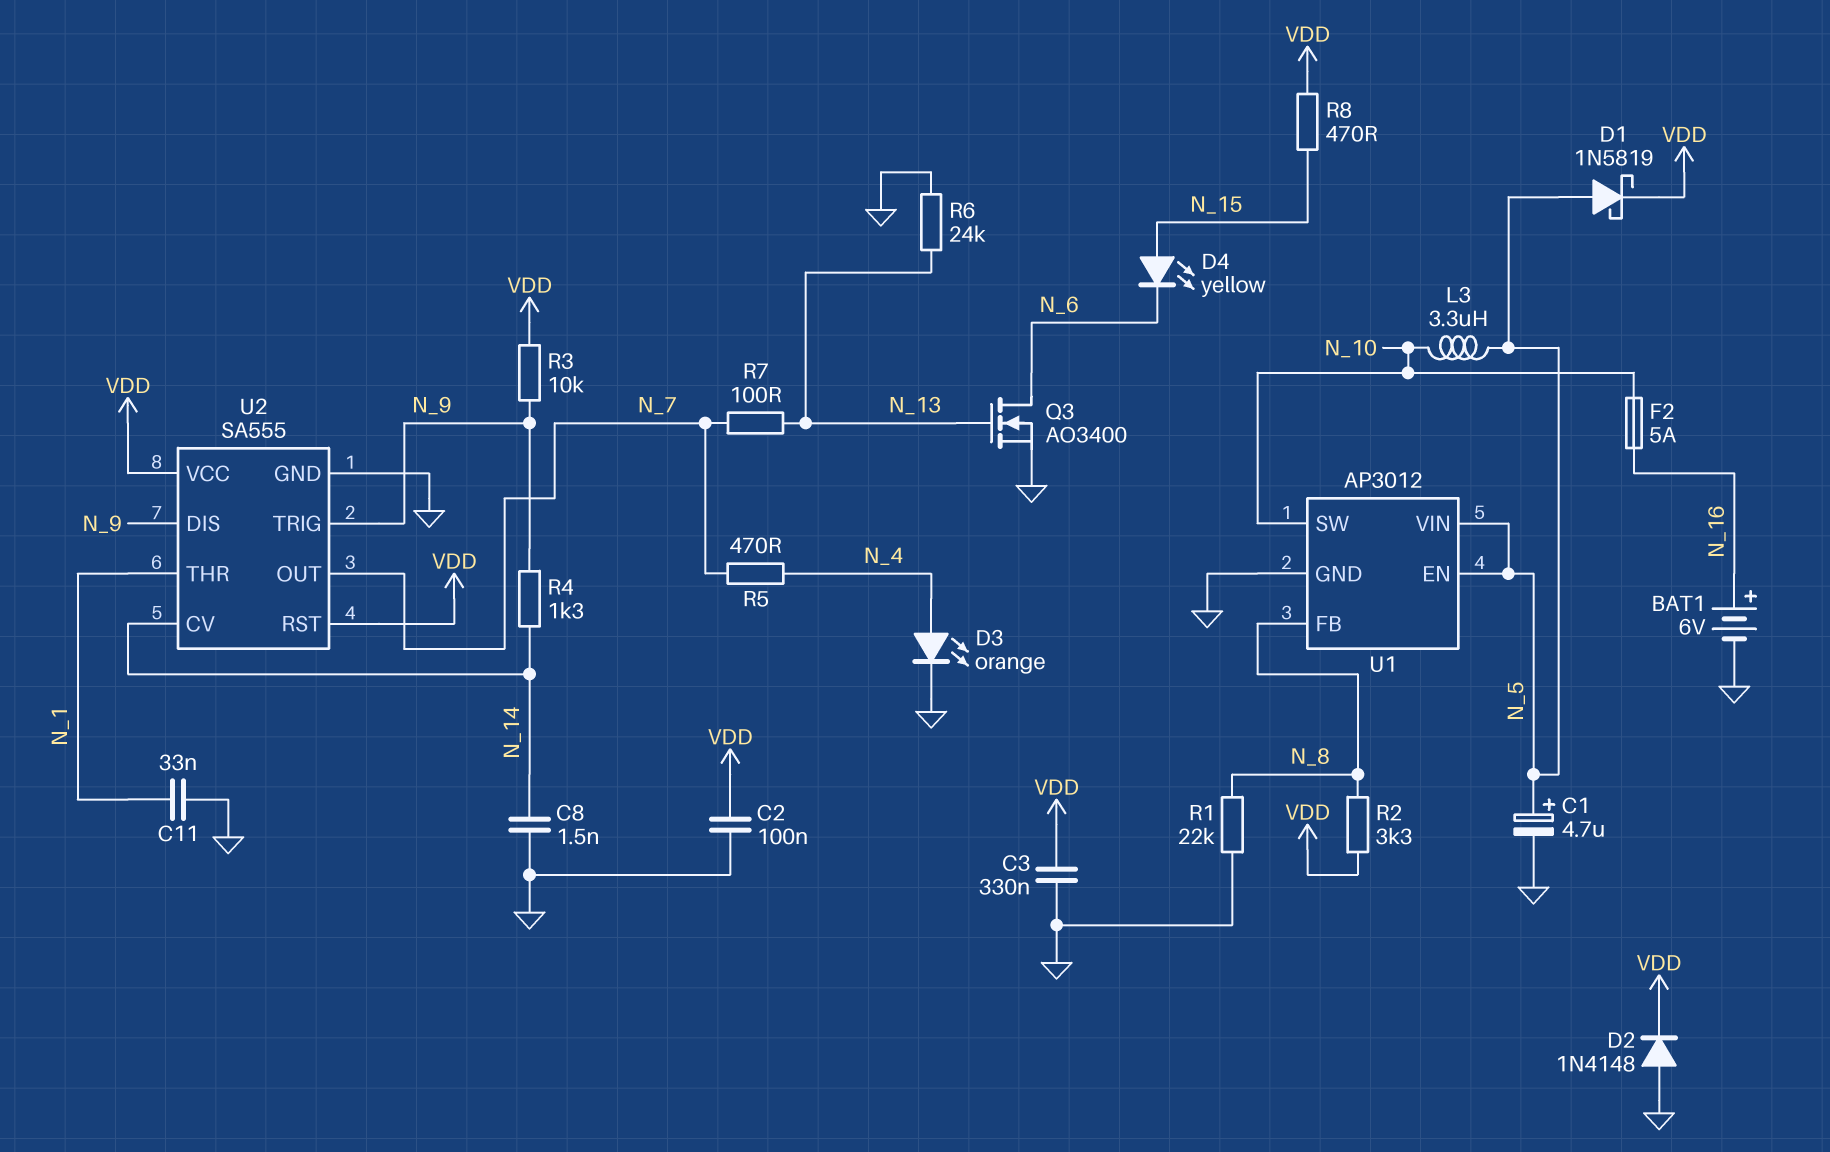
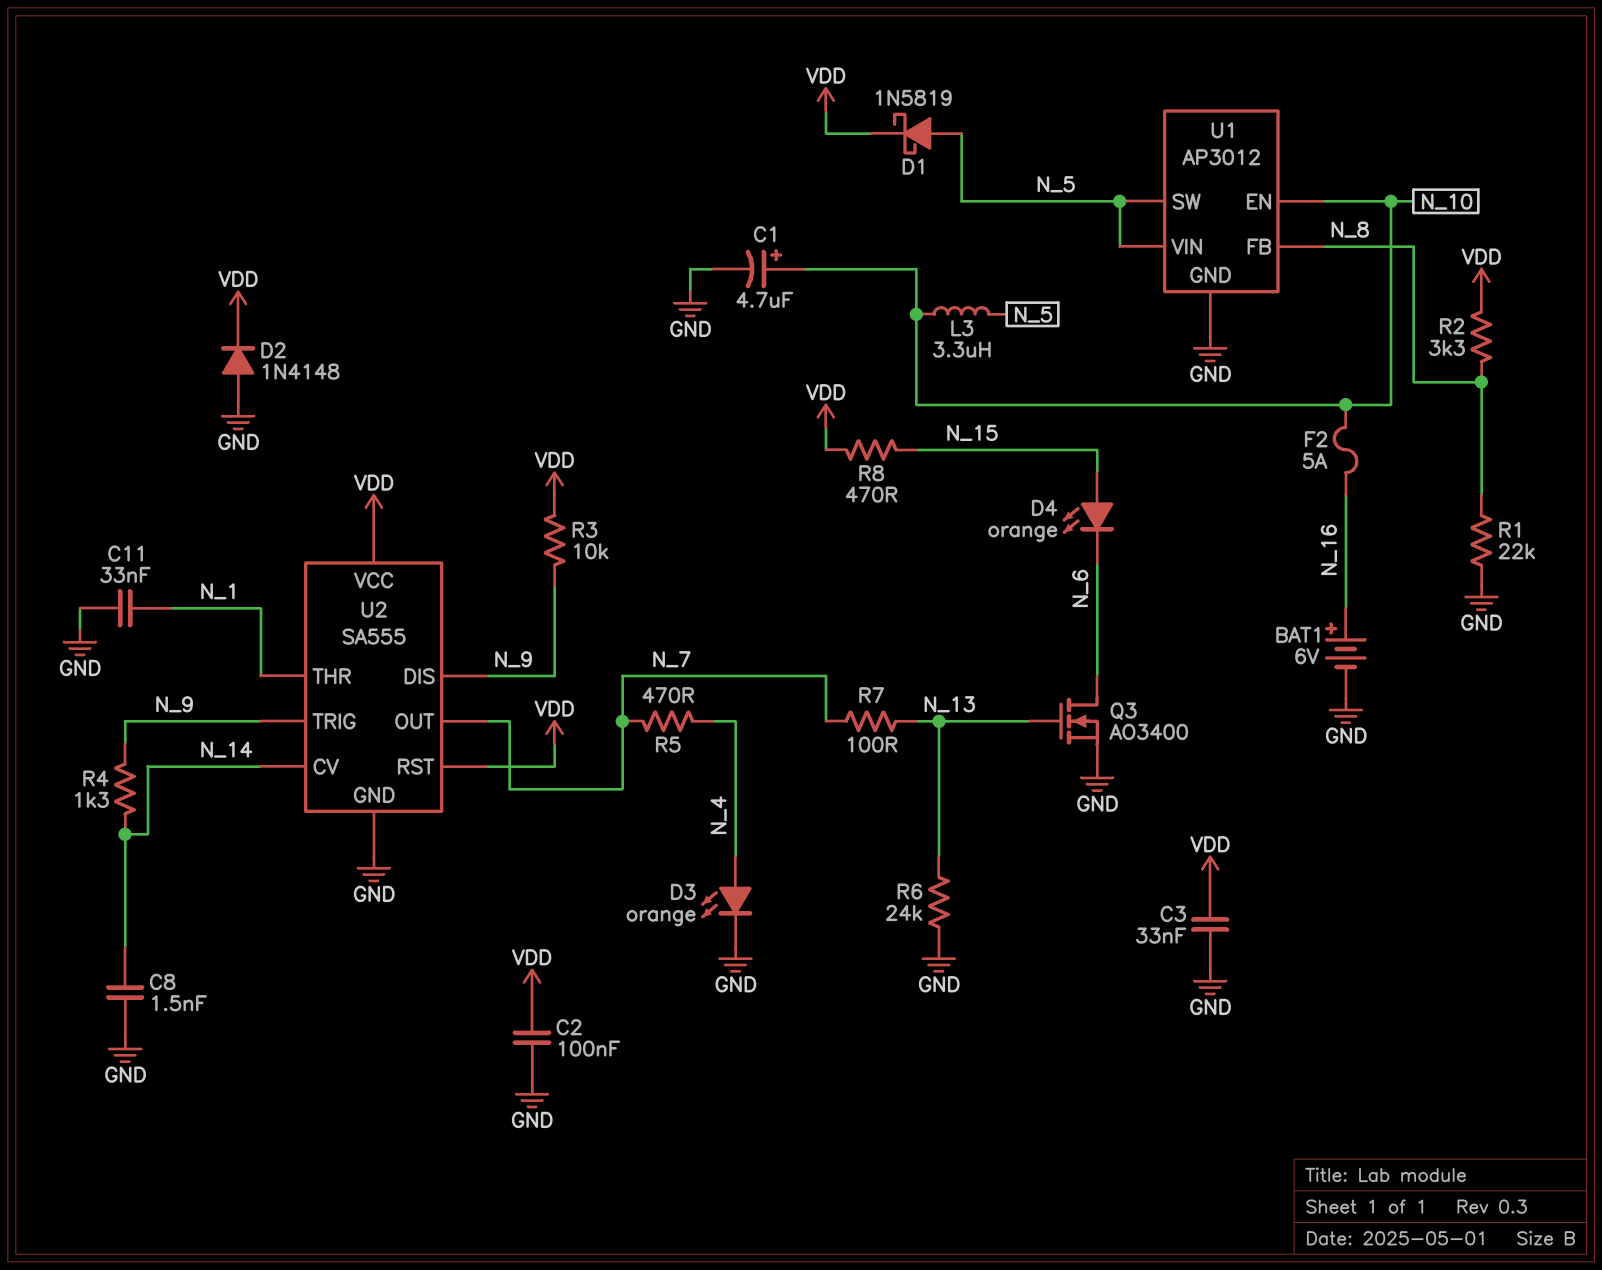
C1: 4.7uF (plus N_5, minus GND) -> 4.7uF (plus N_10, minus GND)
C3: 330nF (GND, VDD) -> 33nF (GND, VDD)
D4: LED yellow (A N_15, K N_6) -> LED orange (A N_15, K N_6)
U1 pin EN: N_5 -> N_10
U1 pin SW: N_10 -> N_5

